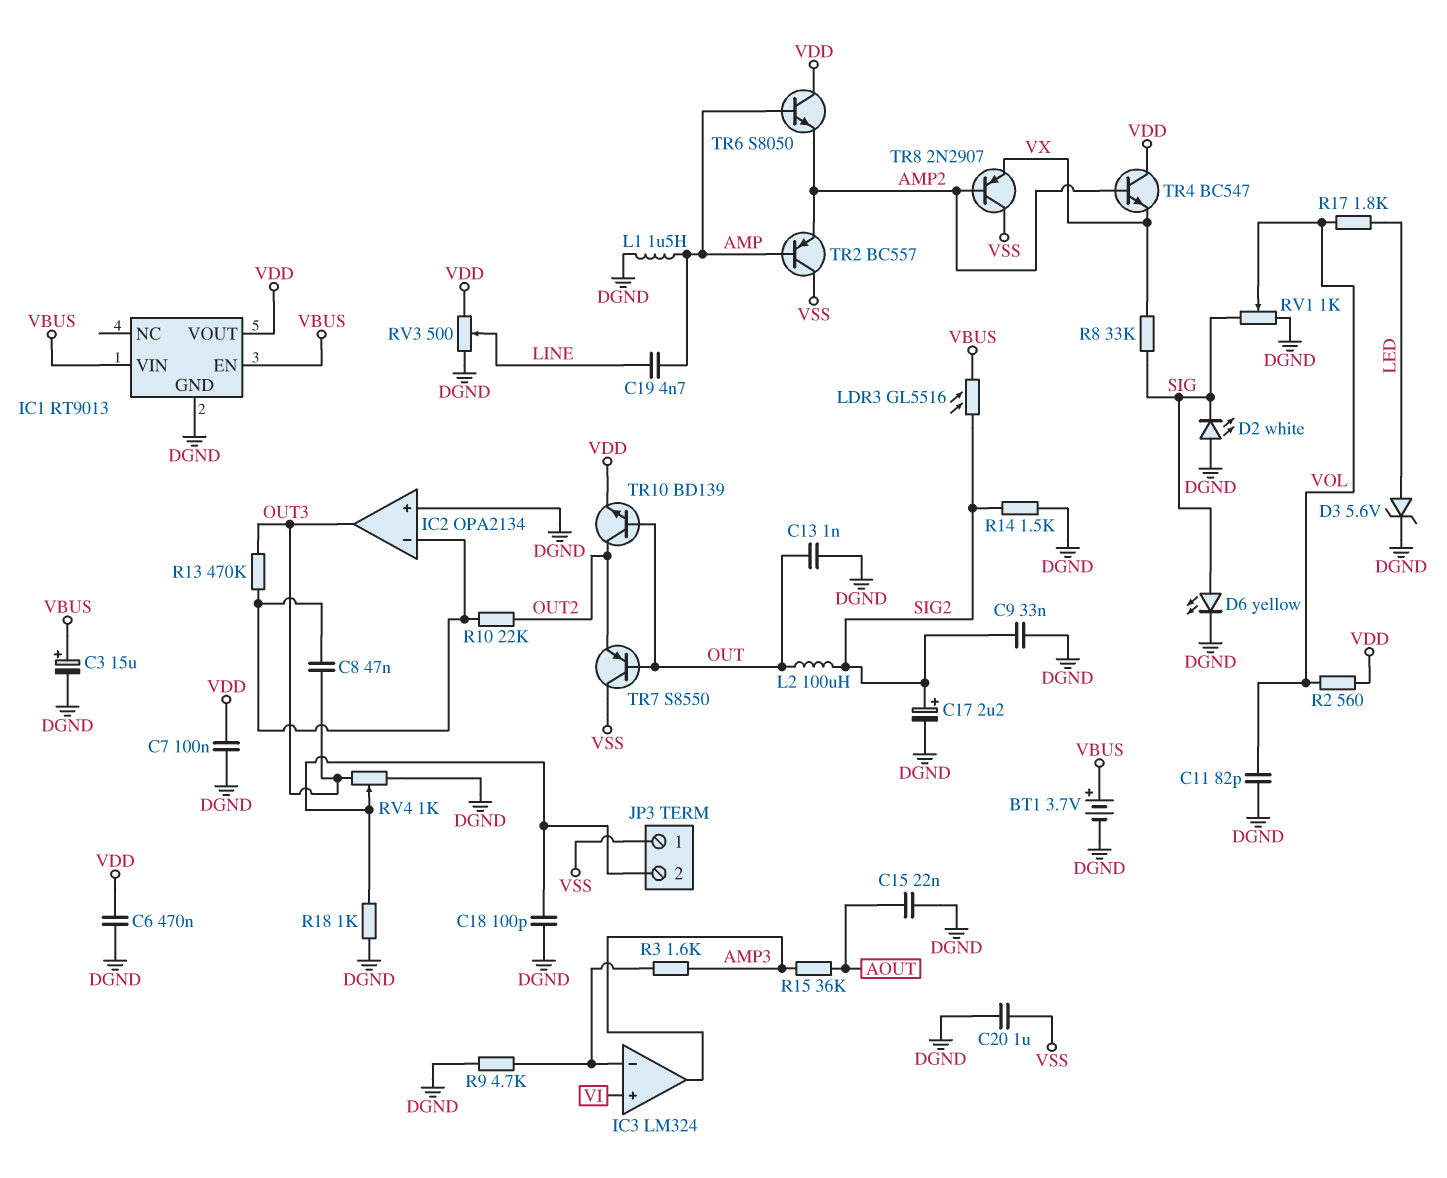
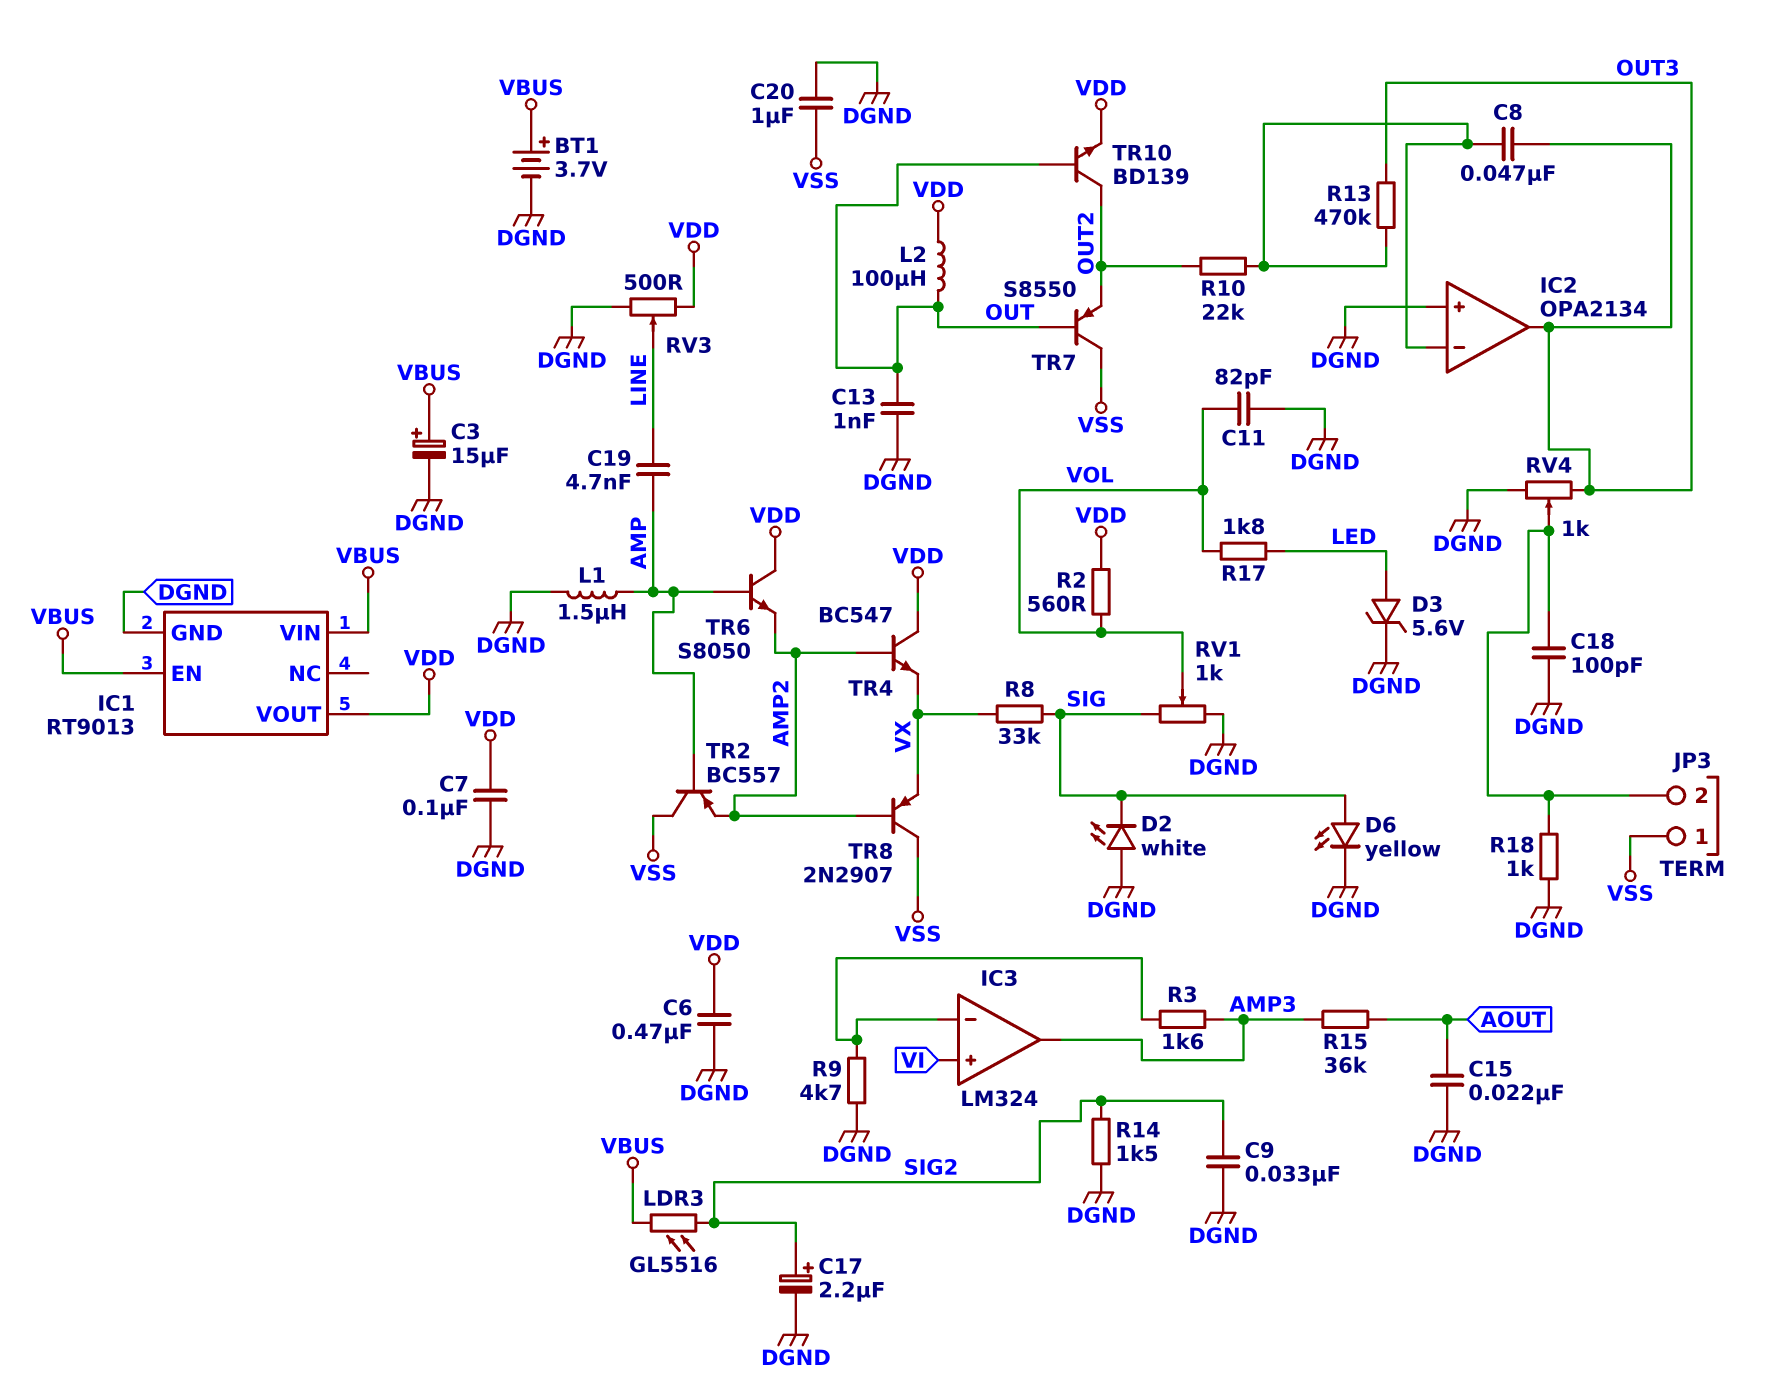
L2: 100uH (OUT, SIG2) -> 100uH (OUT, VDD)

